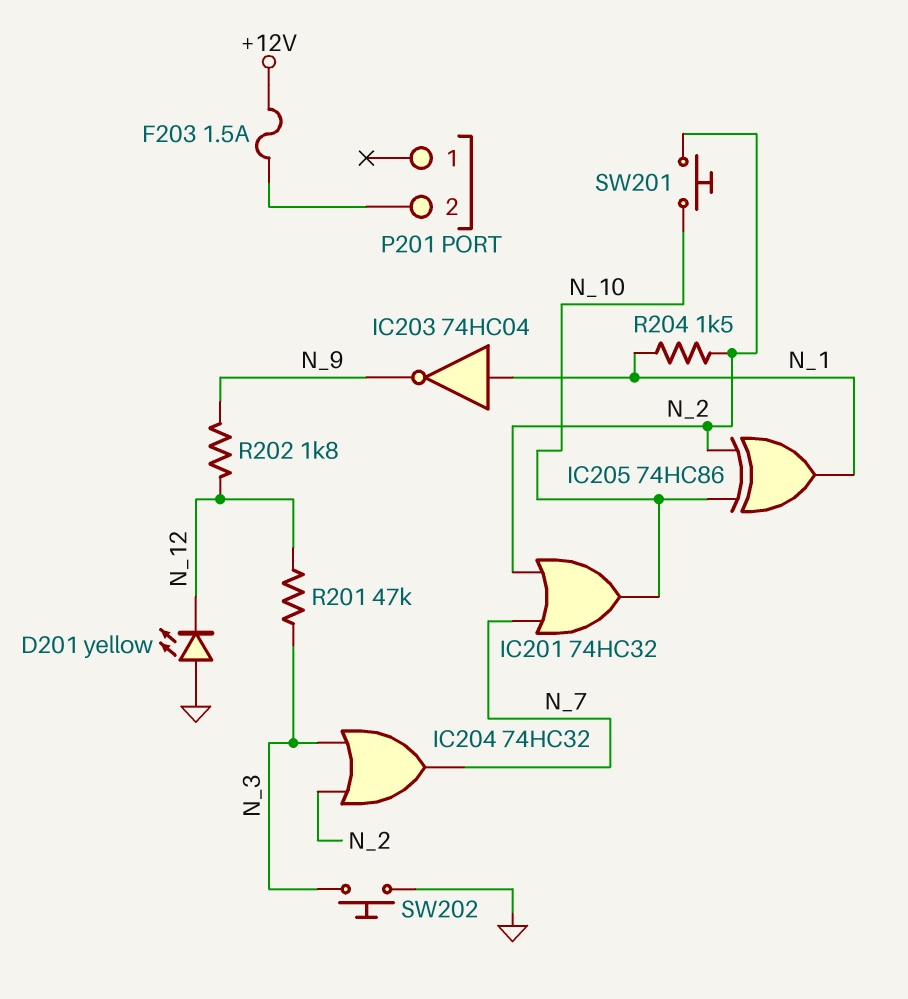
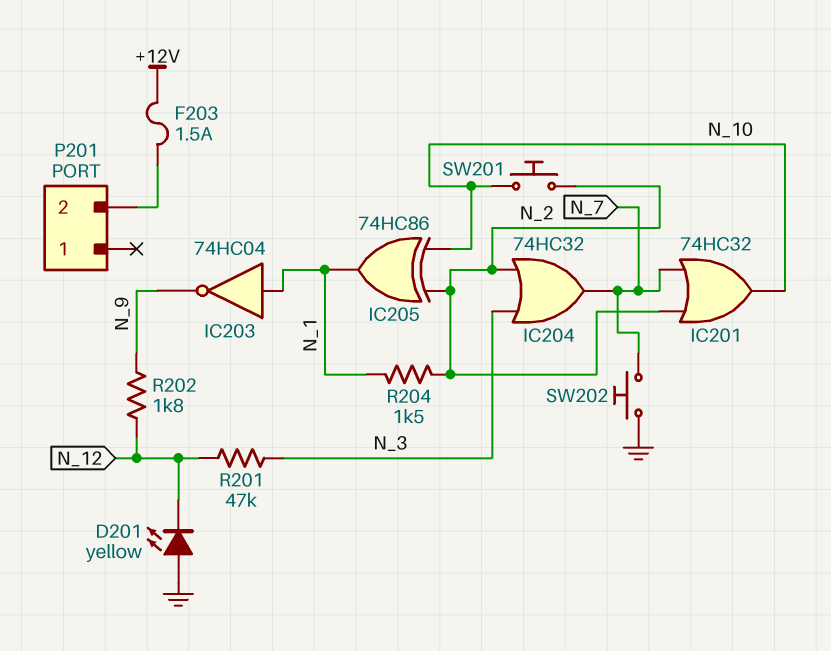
SW202: button (GND, N_3) -> button (GND, N_7)

